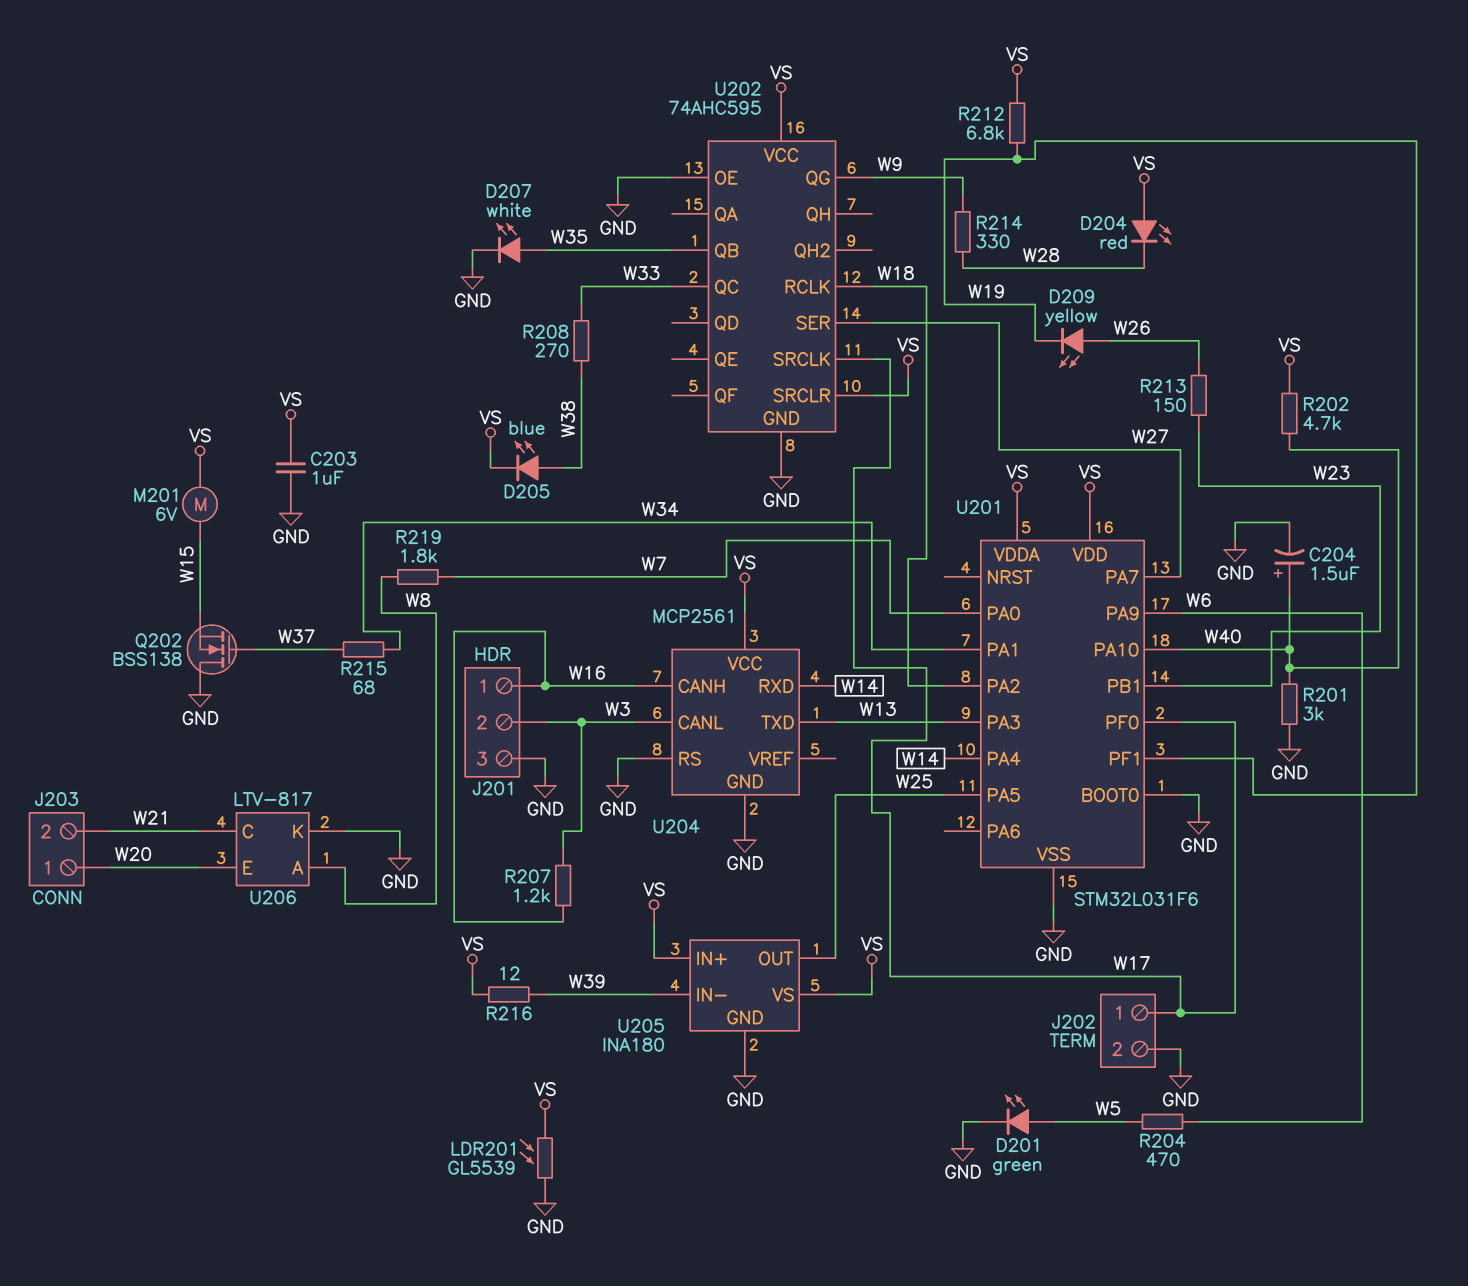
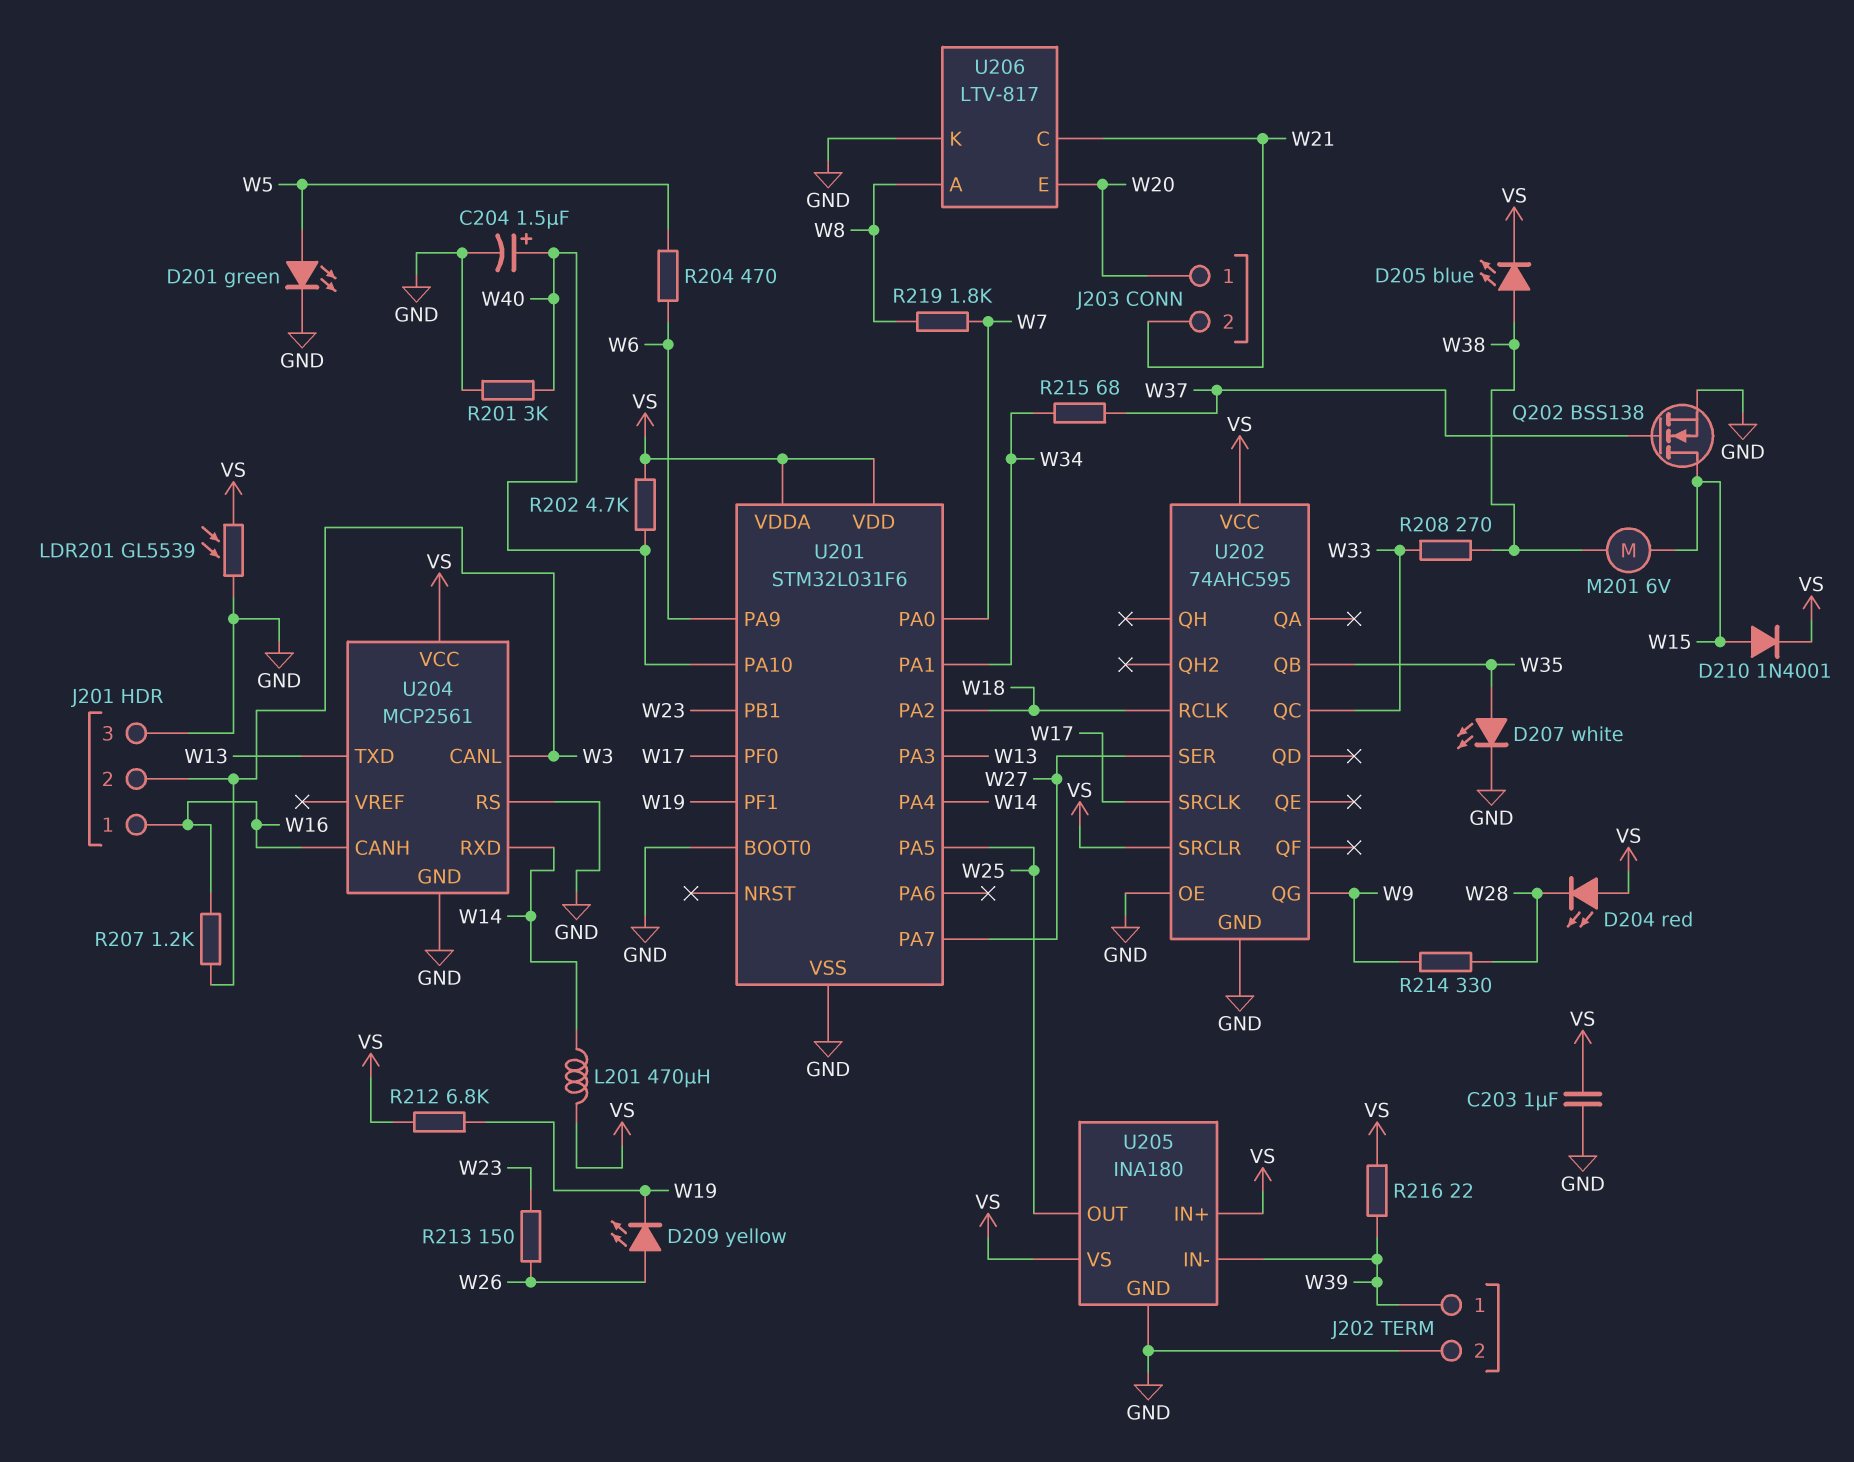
D210: none -> diode 1N4001 (A W15, K VS)
J202 pin 1: W17 -> W39
L201: none -> 470uH (VS, W14)
M201: motor 6V (VS, W15) -> motor 6V (W15, W38)
Q202: NMOS BSS138 (G W37, D GND, S W15) -> NMOS BSS138 (G W37, D W15, S GND)
R216: 12 (VS, W39) -> 22 (VS, W39)

